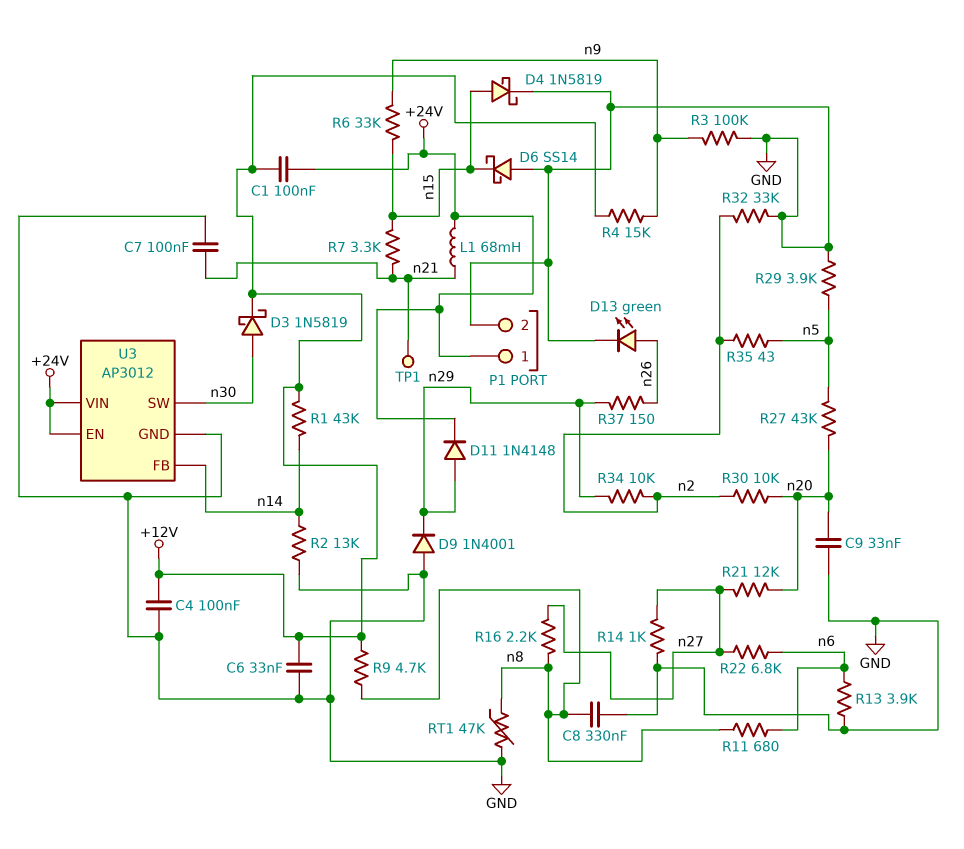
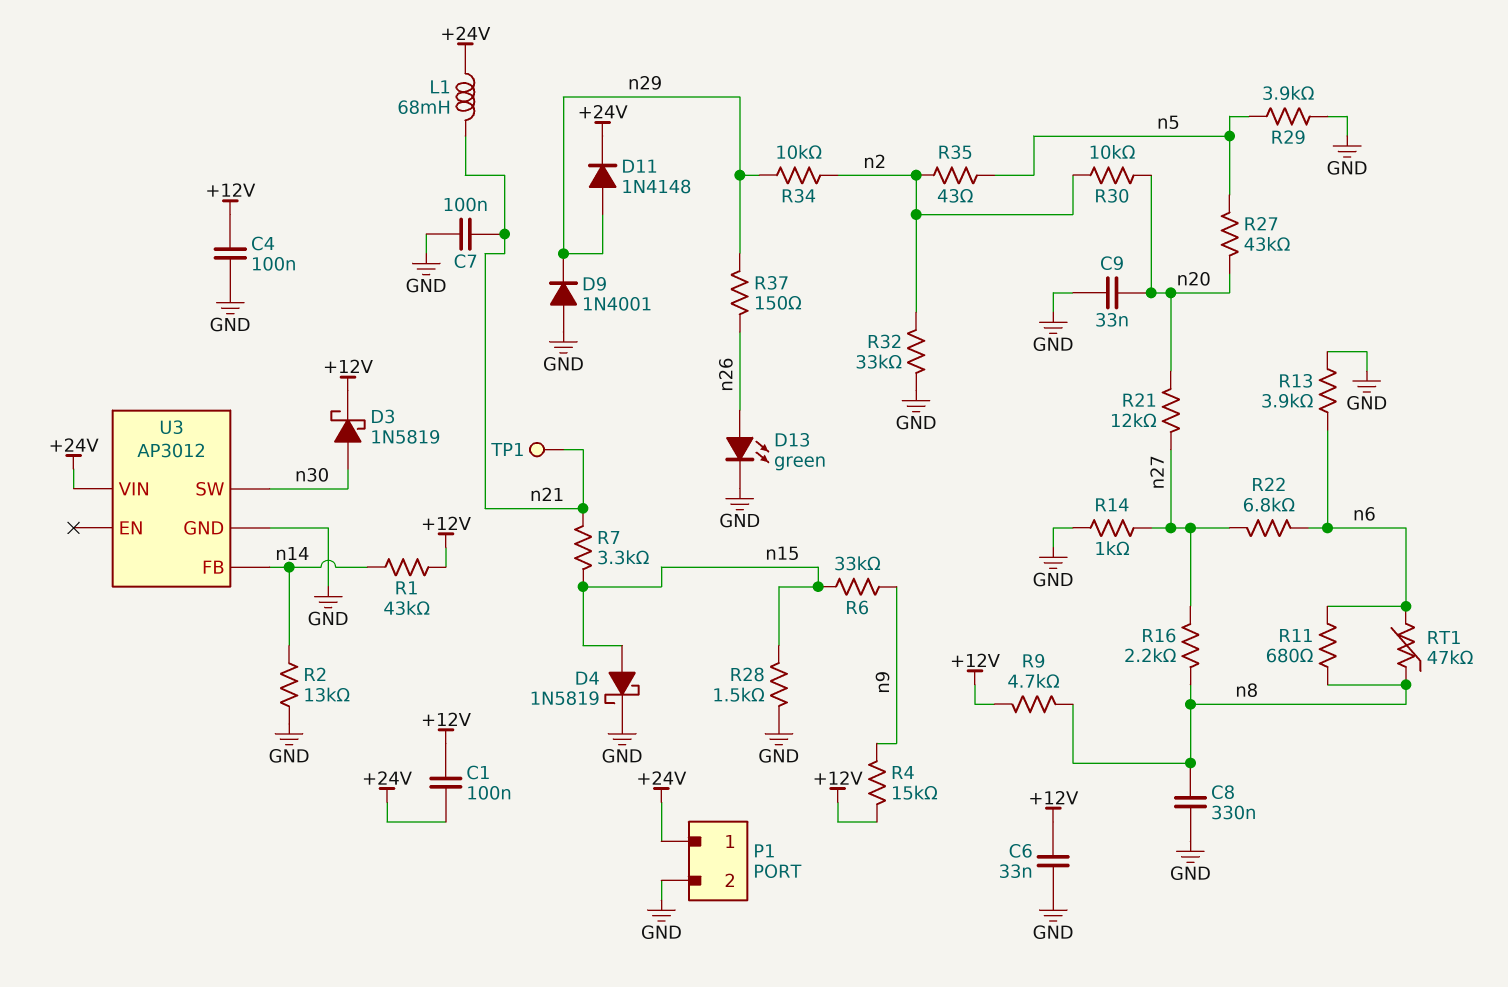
D6: schottky SS14 (A GND, K n15) -> none
R3: 100k (GND, n9) -> none
R28: none -> 1.5k (GND, n15)
RT1: 47k (GND, n8) -> 47k (n6, n8)
U3 pin EN: +24V -> none

